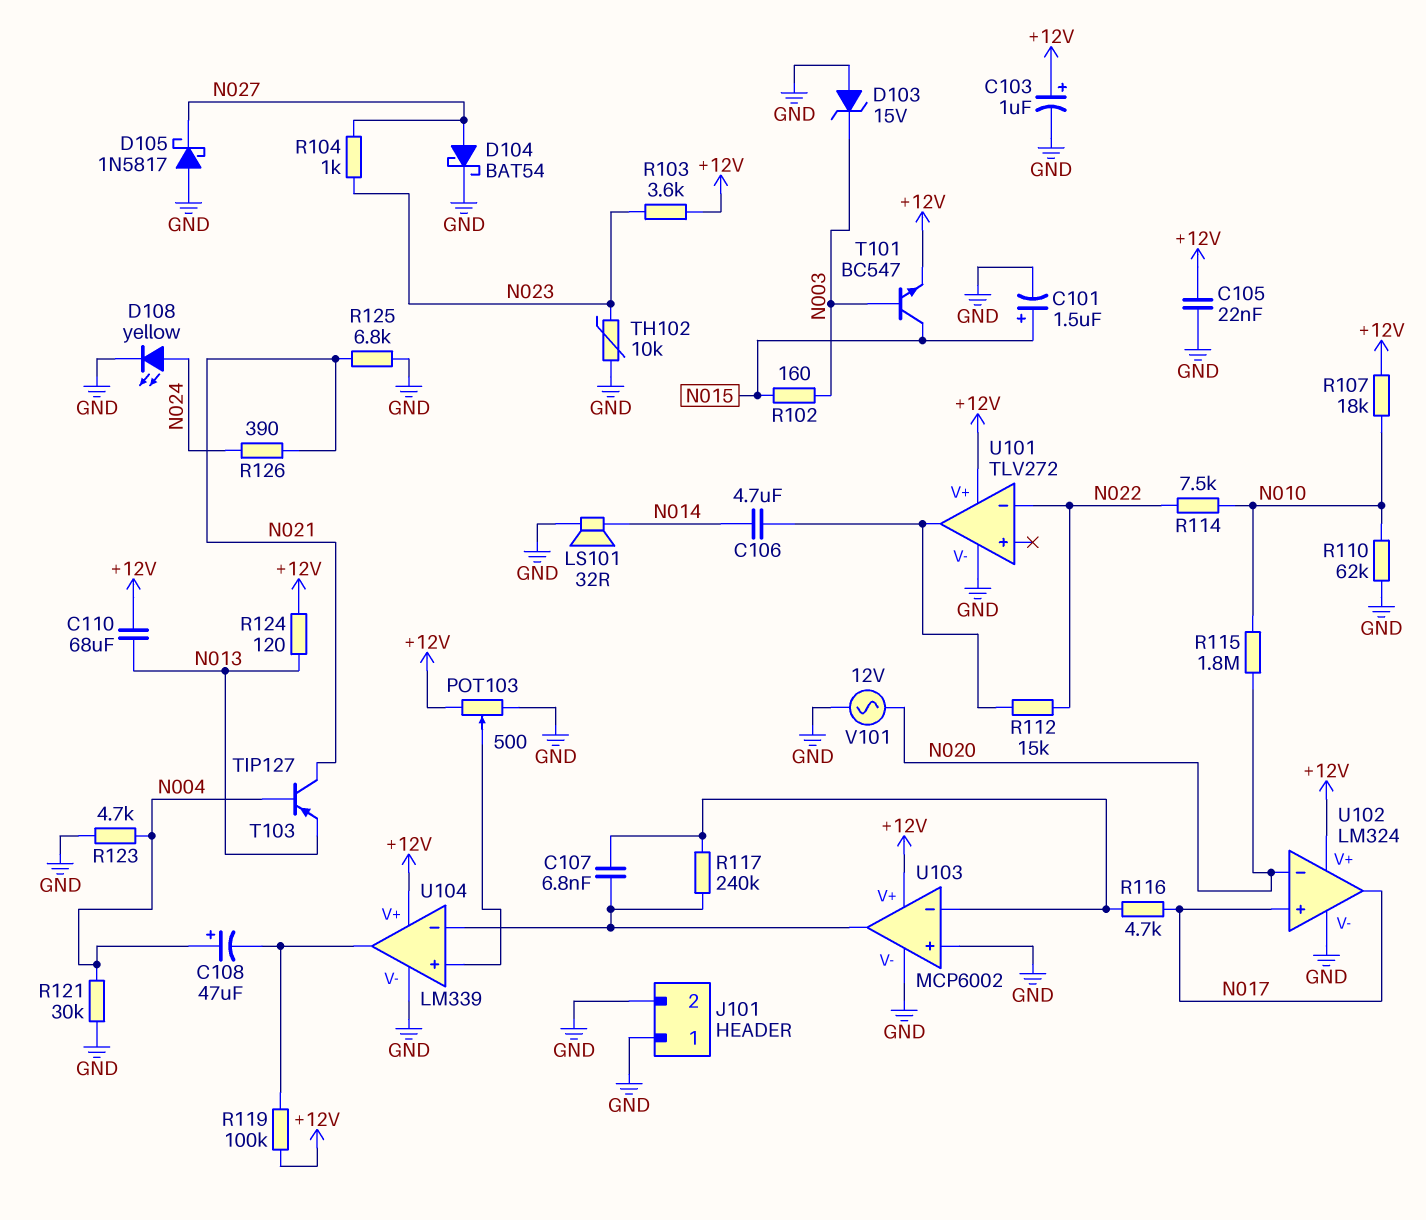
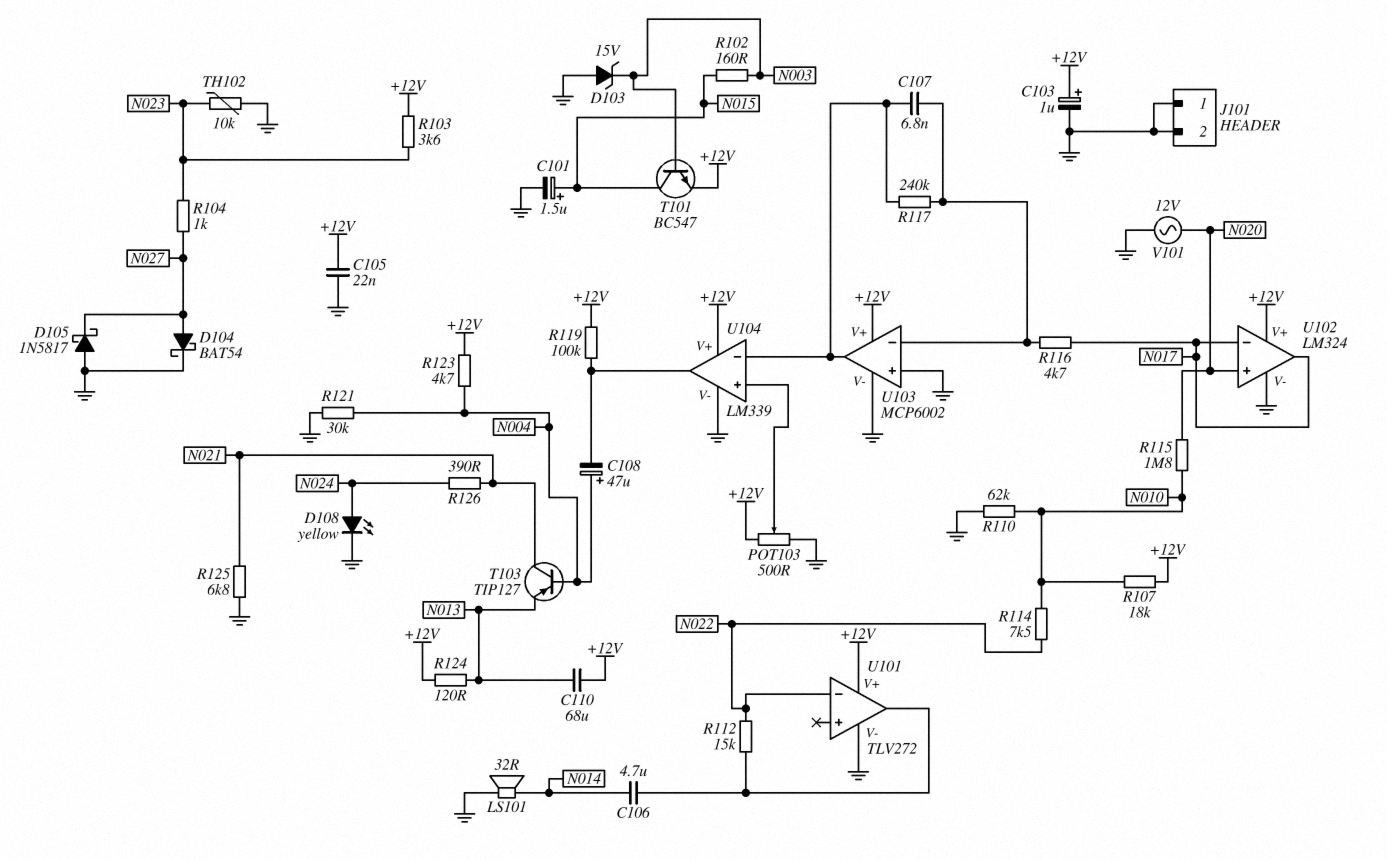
R123: 4.7k (GND, N004) -> 4.7k (+12V, N004)
U102 pin in+: N017 -> N020
U102 pin in-: N020 -> N017

